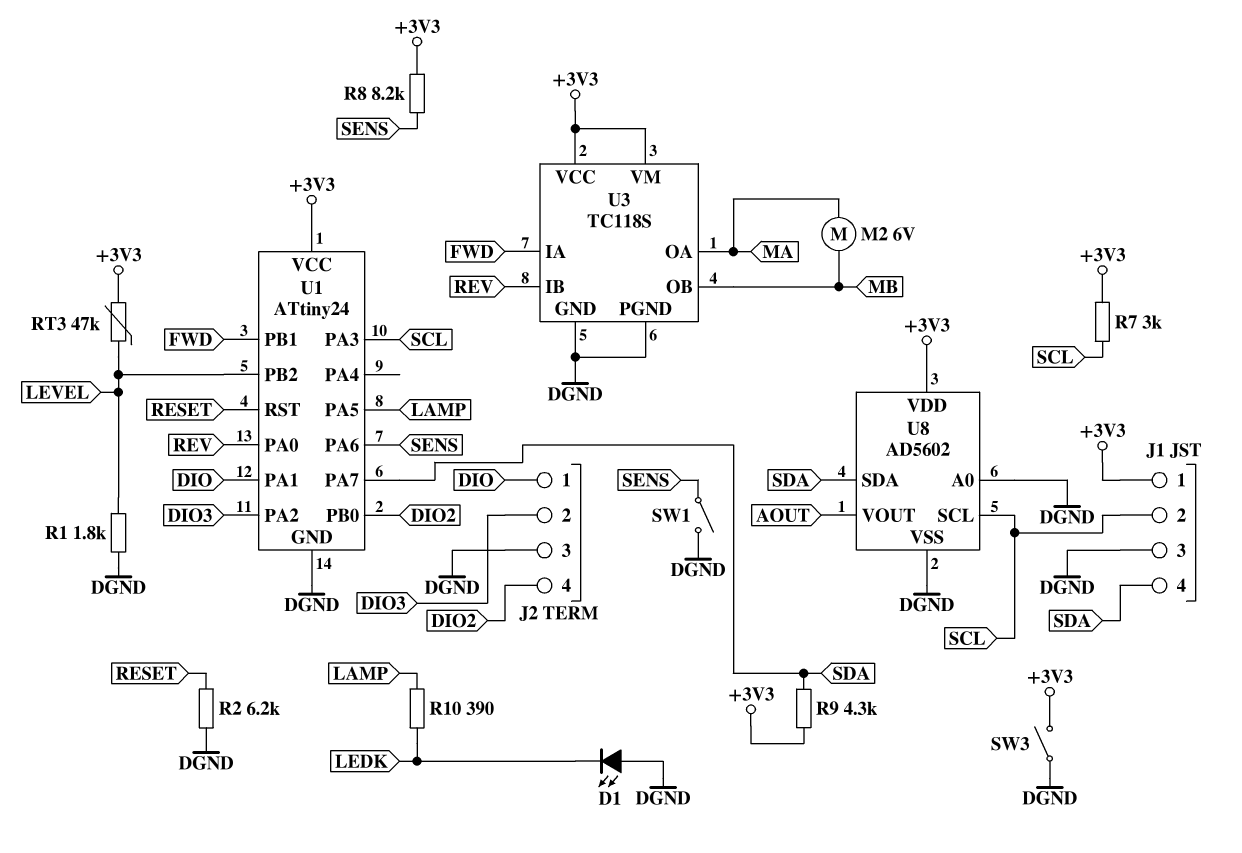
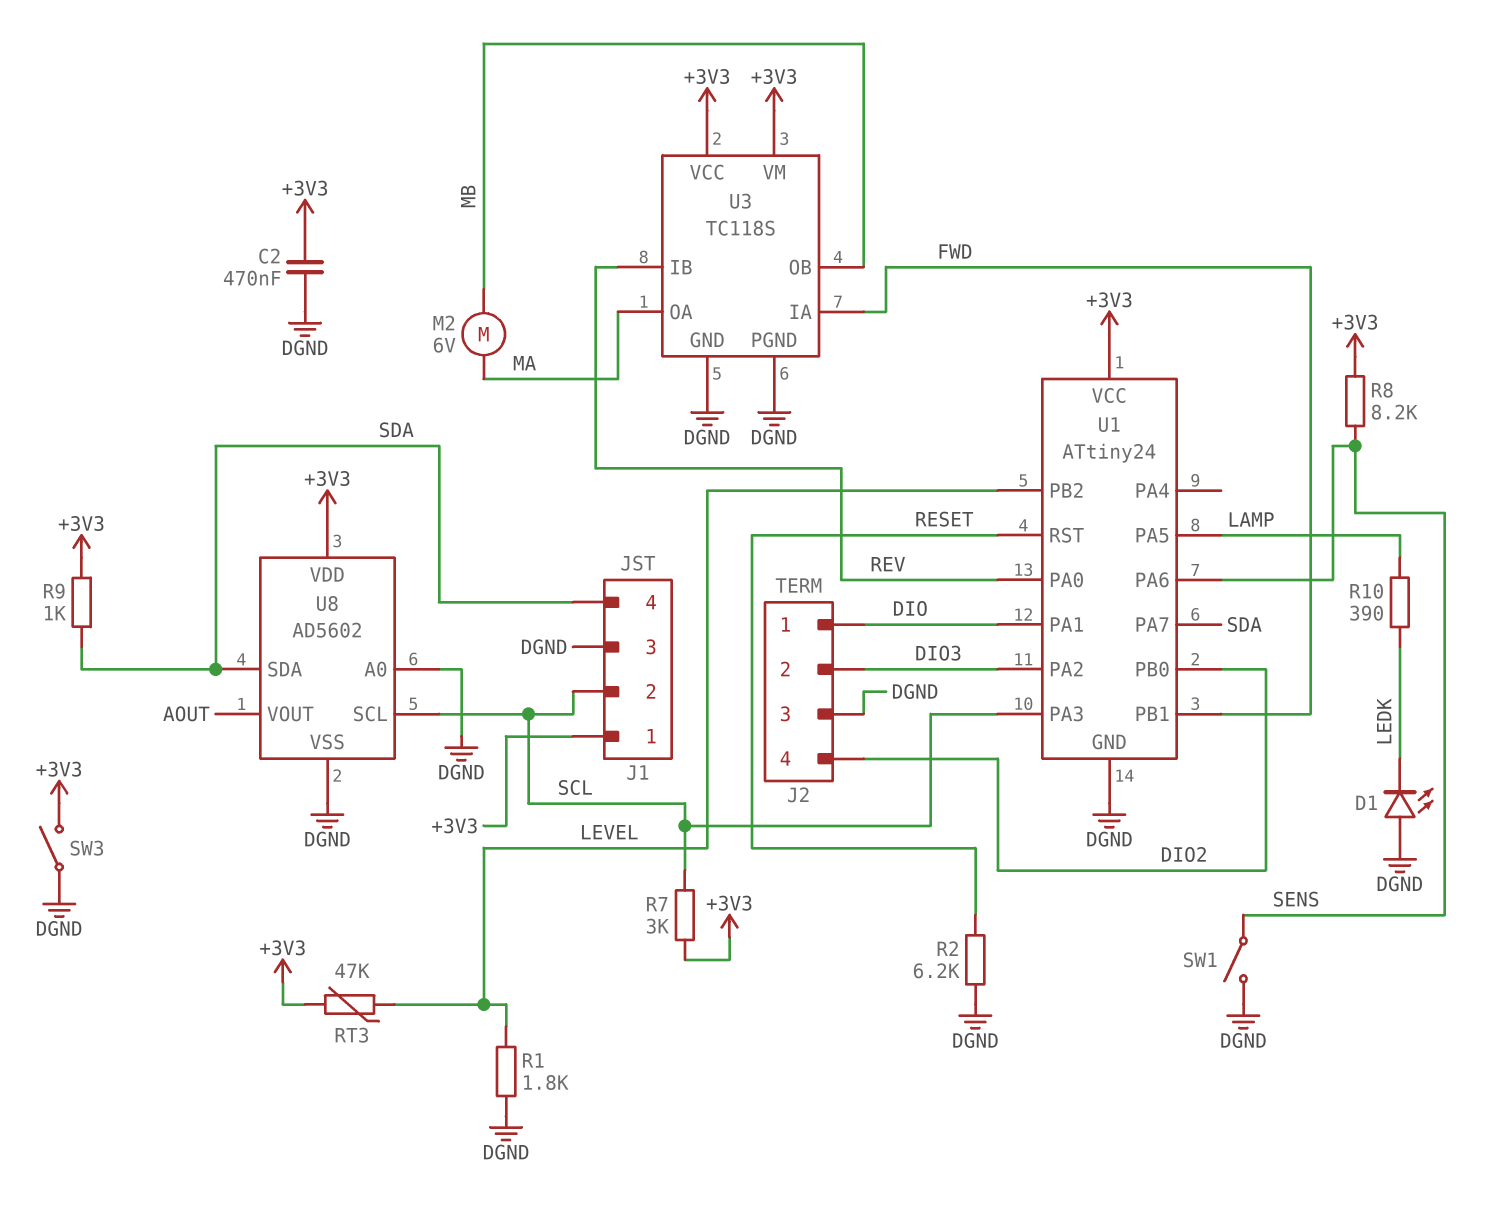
C2: none -> 470nF (+3V3, DGND)
R9: 4.3k (+3V3, SDA) -> 1k (+3V3, SDA)

